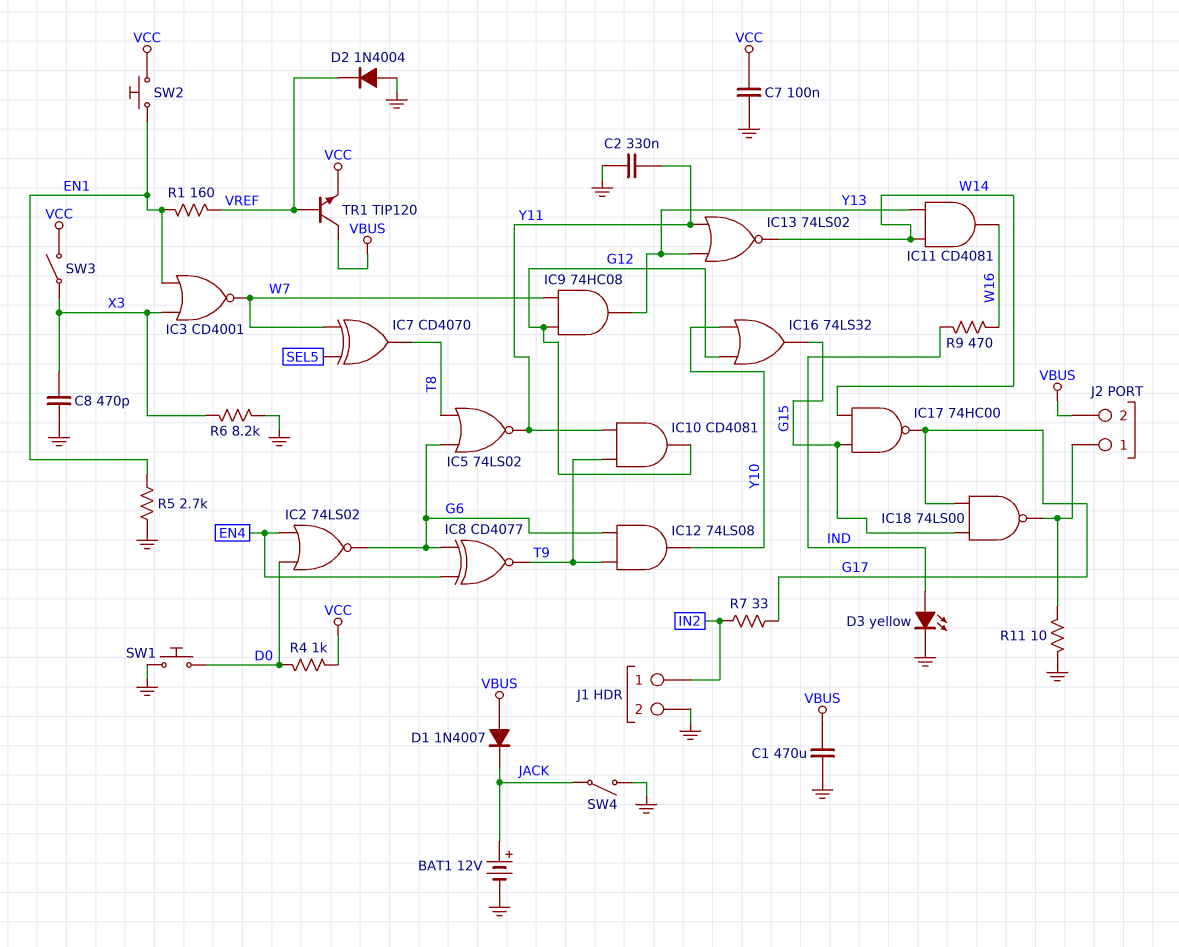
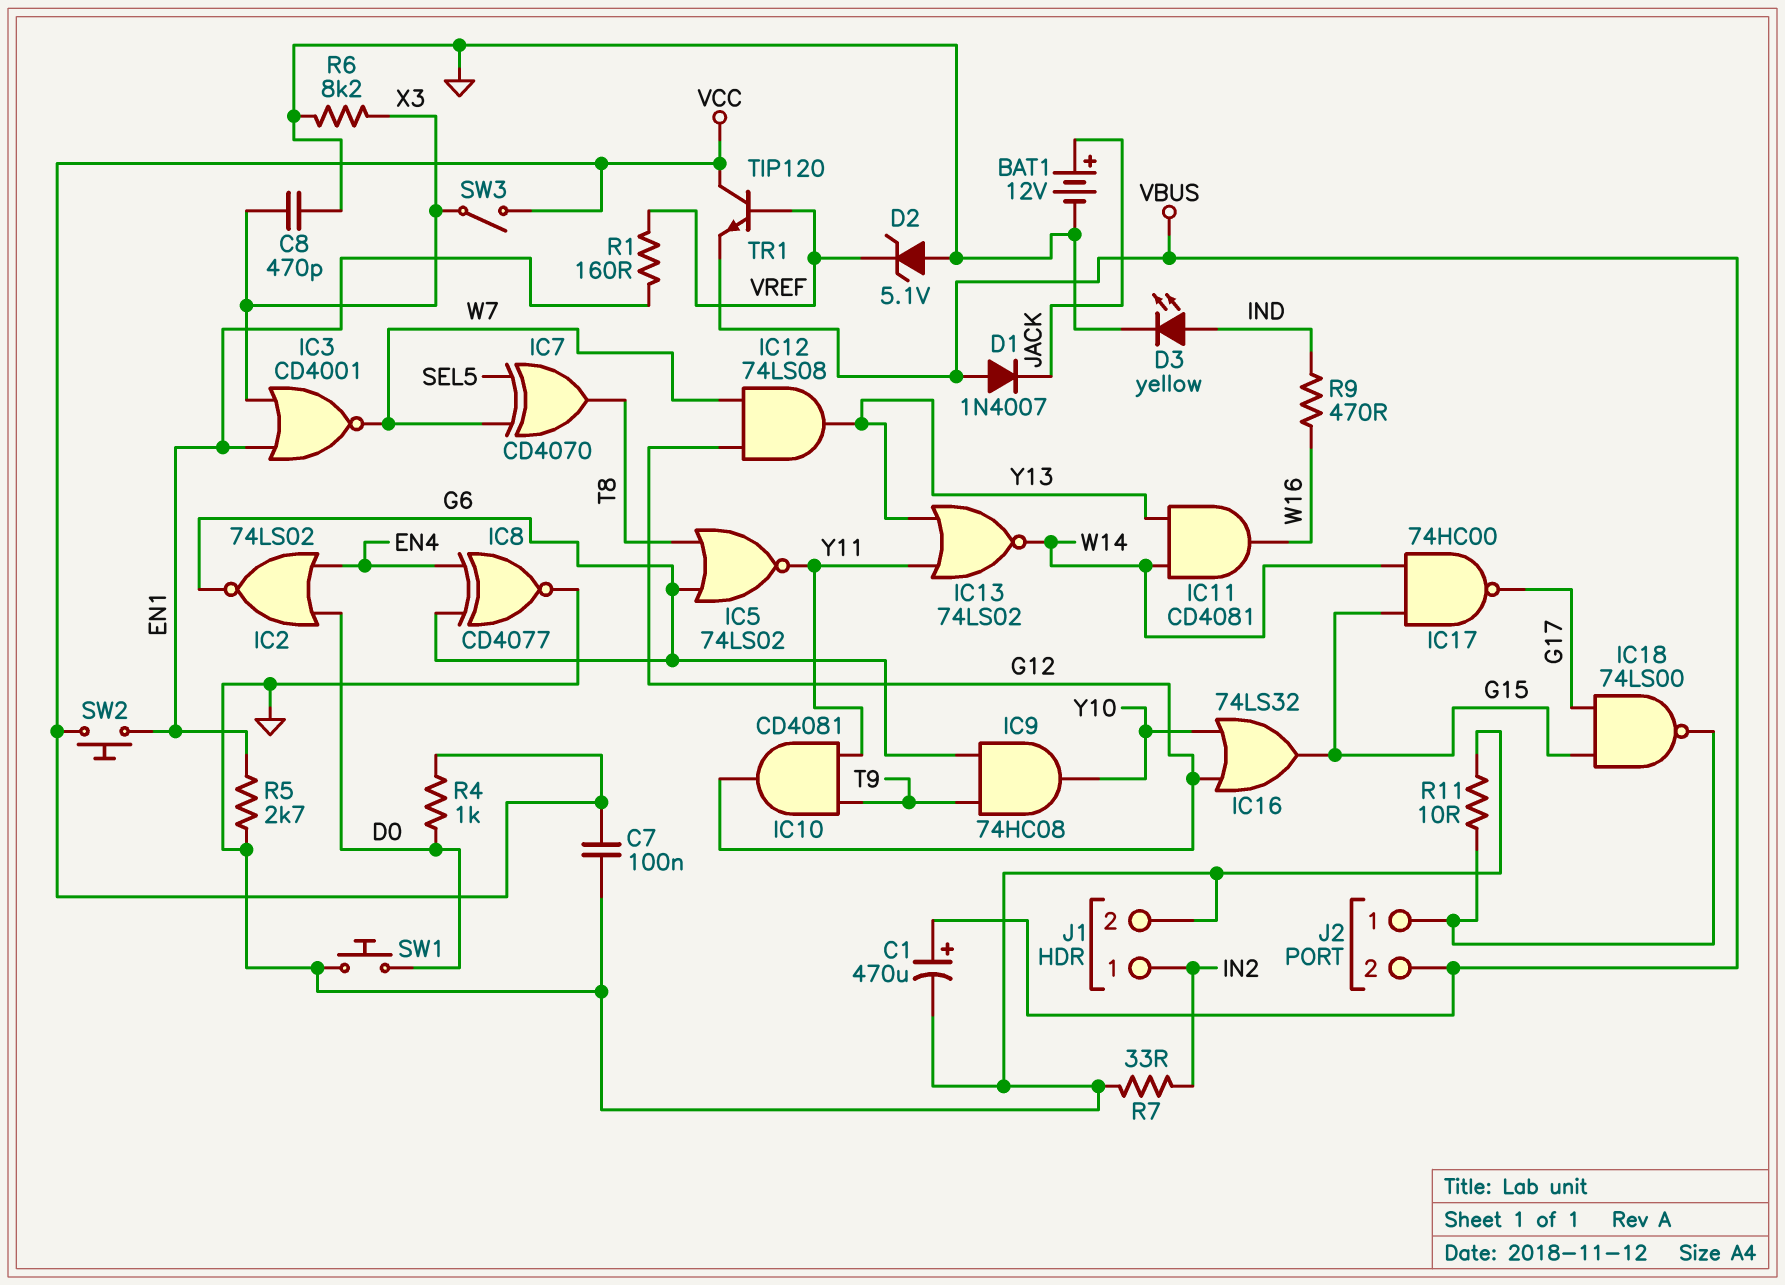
C1: 470uF (GND, VBUS) -> 470uF (plus VBUS, minus GND)
C2: 330nF (GND, Y11) -> none
D2: diode 1N4004 (A GND, K VREF) -> zener 5.1V (A GND, K VREF)
IC8: XNOR CD4077 (in EN4, in G6, out T9) -> XNOR CD4077 (in EN4, in G6, out GND)
IC9: AND 74HC08 (in G12, in W7, out Y13) -> AND 74HC08 (in G6, in T9, out Y10)
IC12: AND 74LS08 (in G6, in T9, out Y10) -> AND 74LS08 (in G12, in W7, out Y13)
R7: 33 (G17, IN2) -> 33 (GND, IN2)
SW4: switch (GND, JACK) -> none
TR1: NPN TIP120 (B VREF, C VBUS, E VCC) -> NPN TIP120 (B VREF, C VCC, E VBUS)

